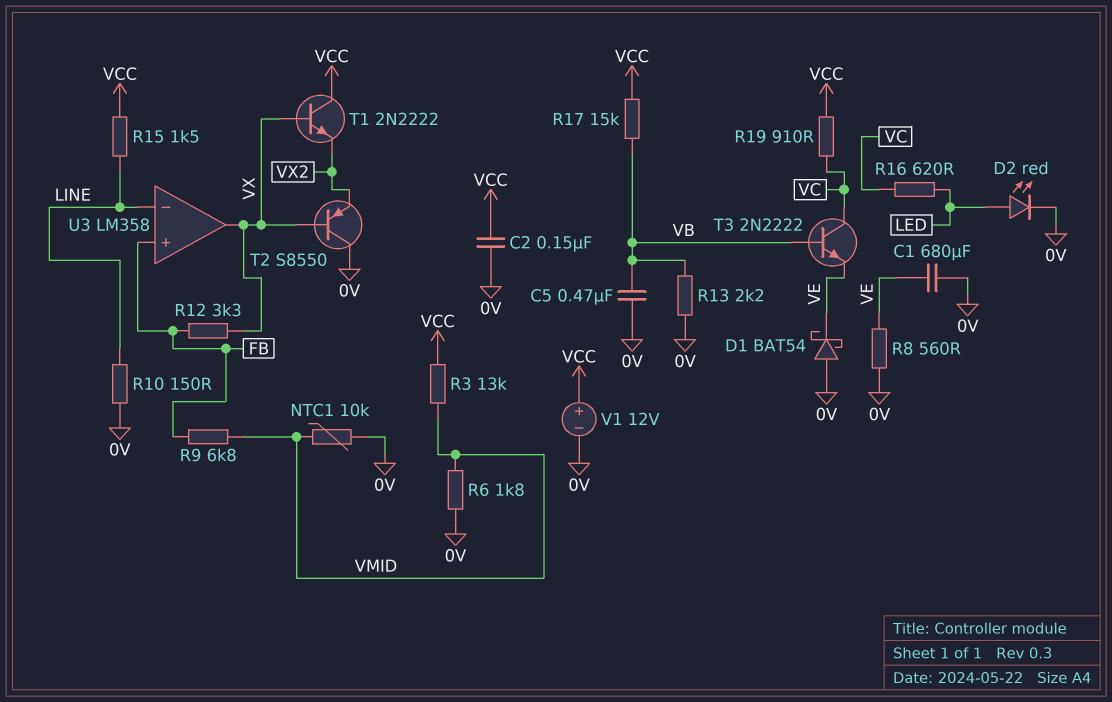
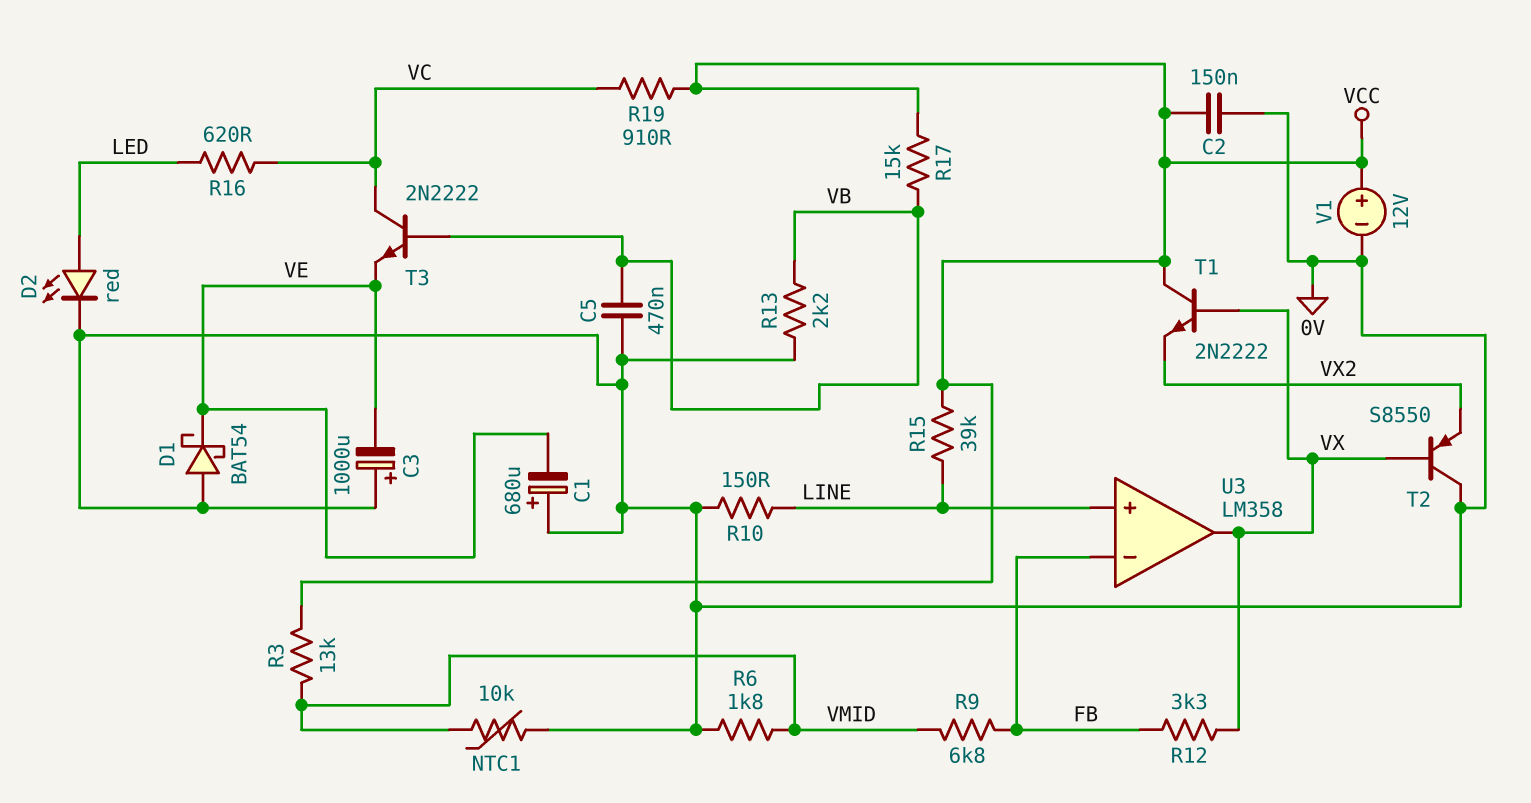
C1: 680uF (0V, VE) -> 680uF (plus 0V, minus VE)
C3: none -> 1000uF (plus 0V, minus VE)
R8: 560 (0V, VE) -> none
R15: 1.5k (LINE, VCC) -> 39k (LINE, VCC)
U3 pin in+: FB -> LINE
U3 pin in-: LINE -> FB

